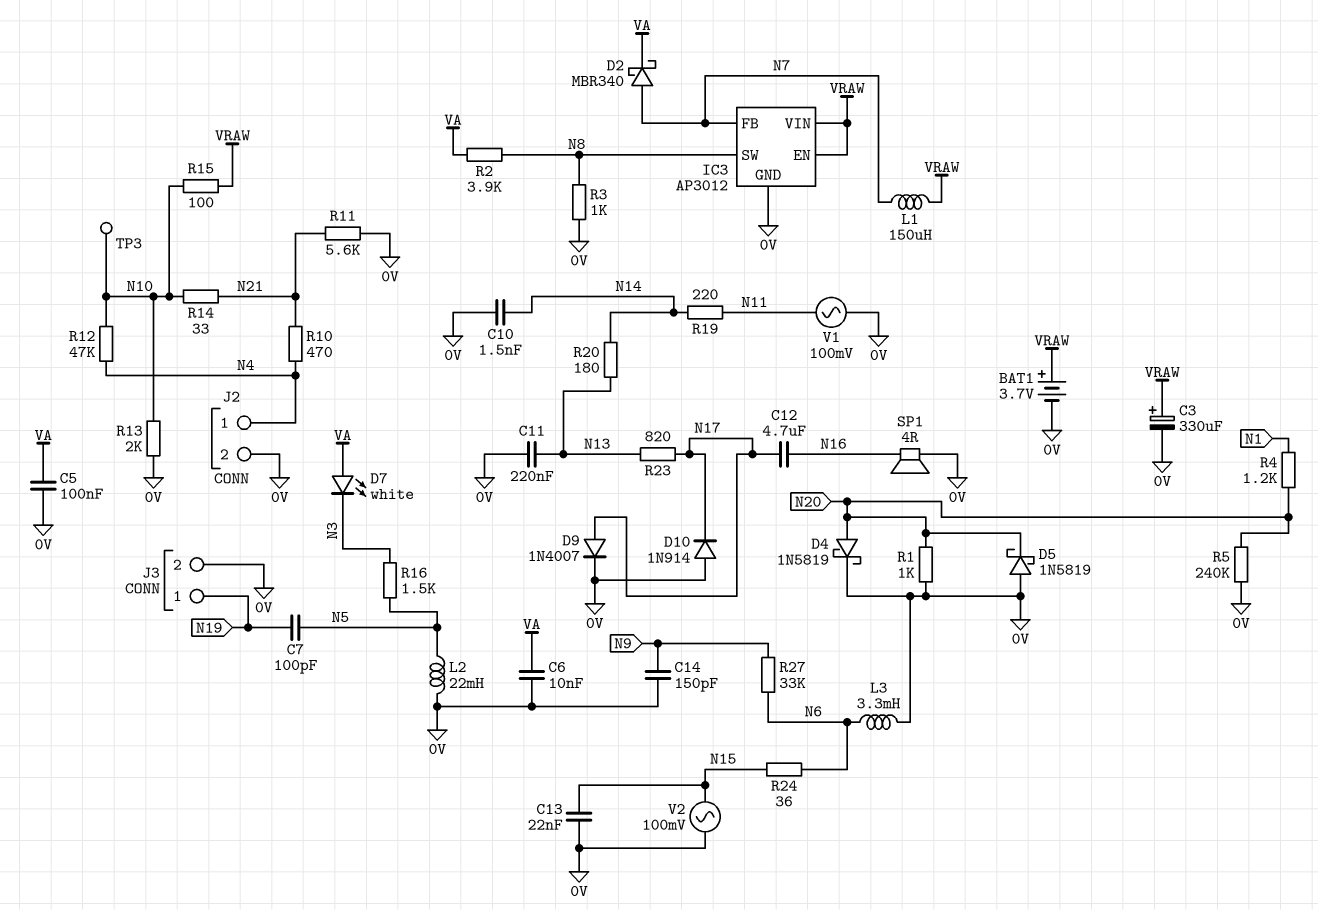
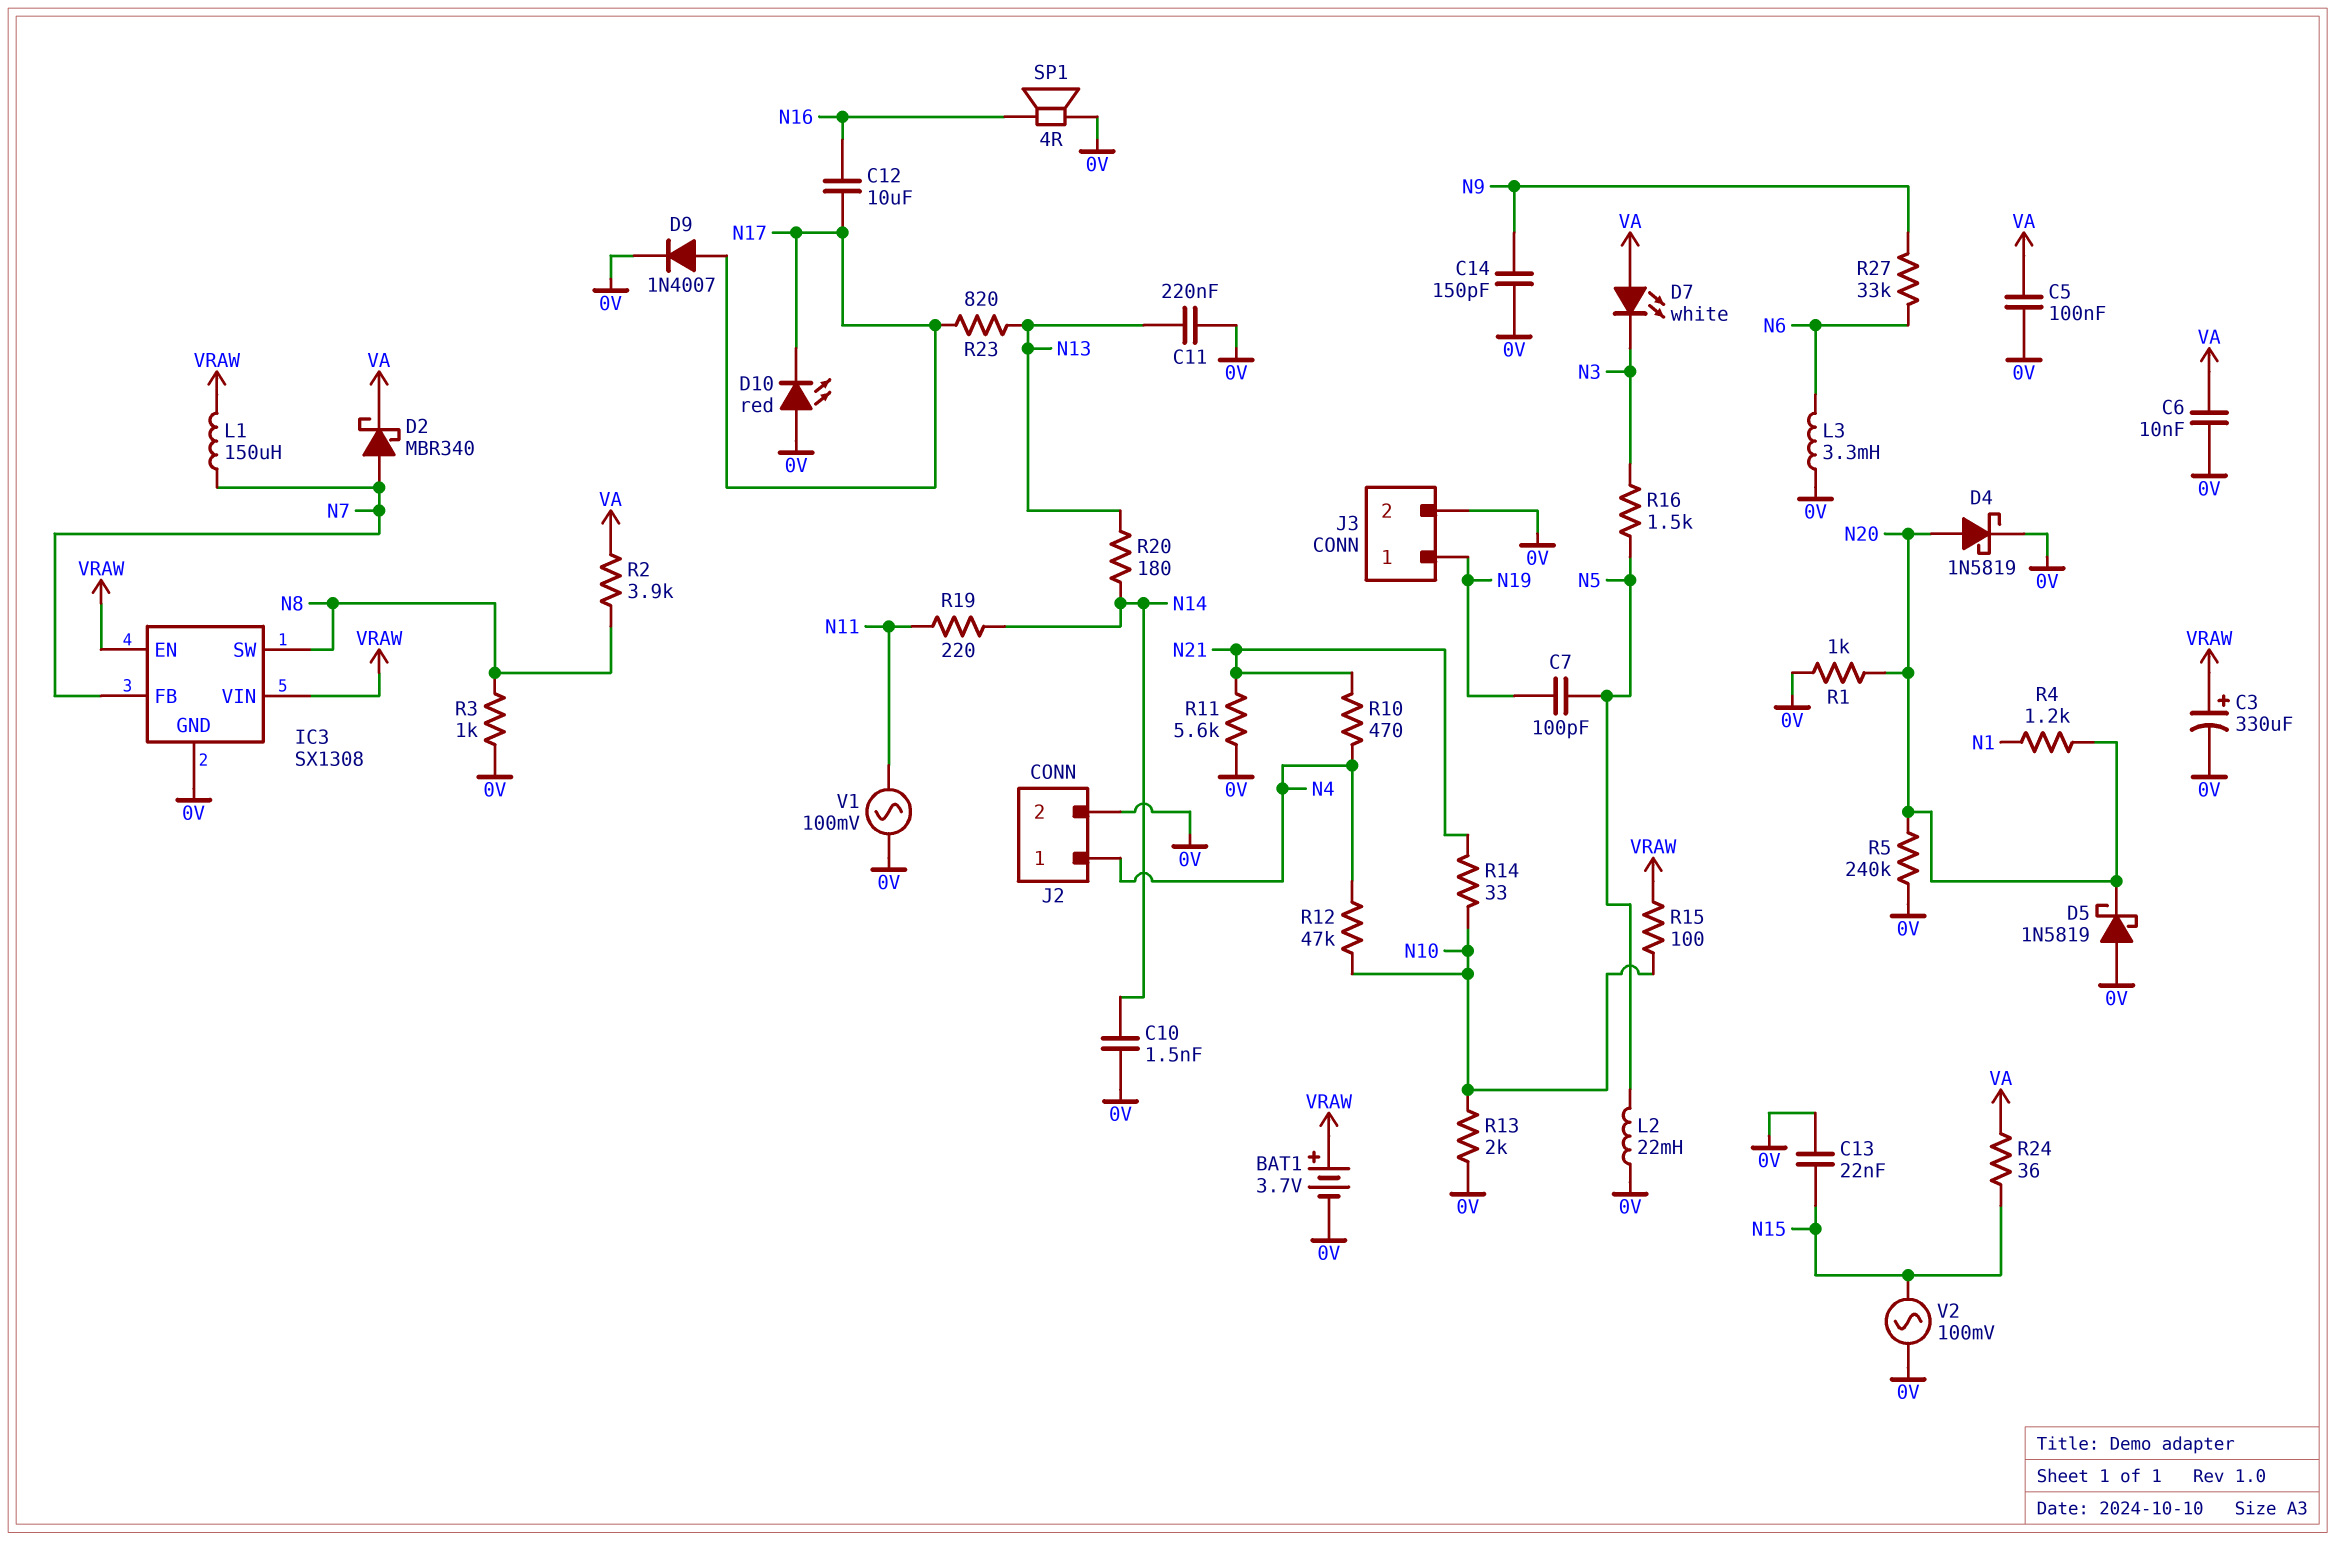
C12: 4.7uF (N16, N17) -> 10uF (N16, N17)
D10: diode 1N914 (A 0V, K N17) -> LED red (A 0V, K N17)
IC3: AP3012 -> SX1308
R24: 36 (N6, N15) -> 36 (N15, VA)
TP3: test point (N10) -> none

